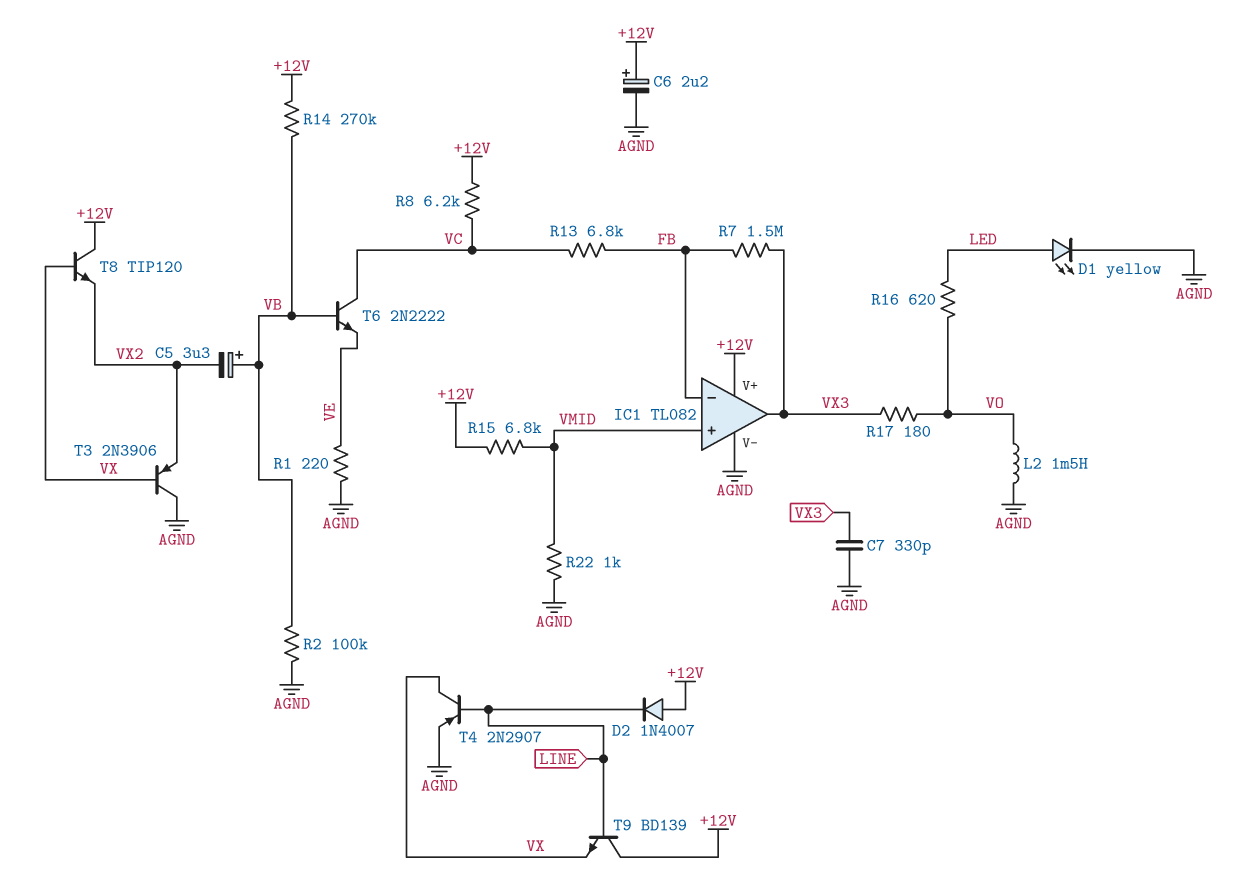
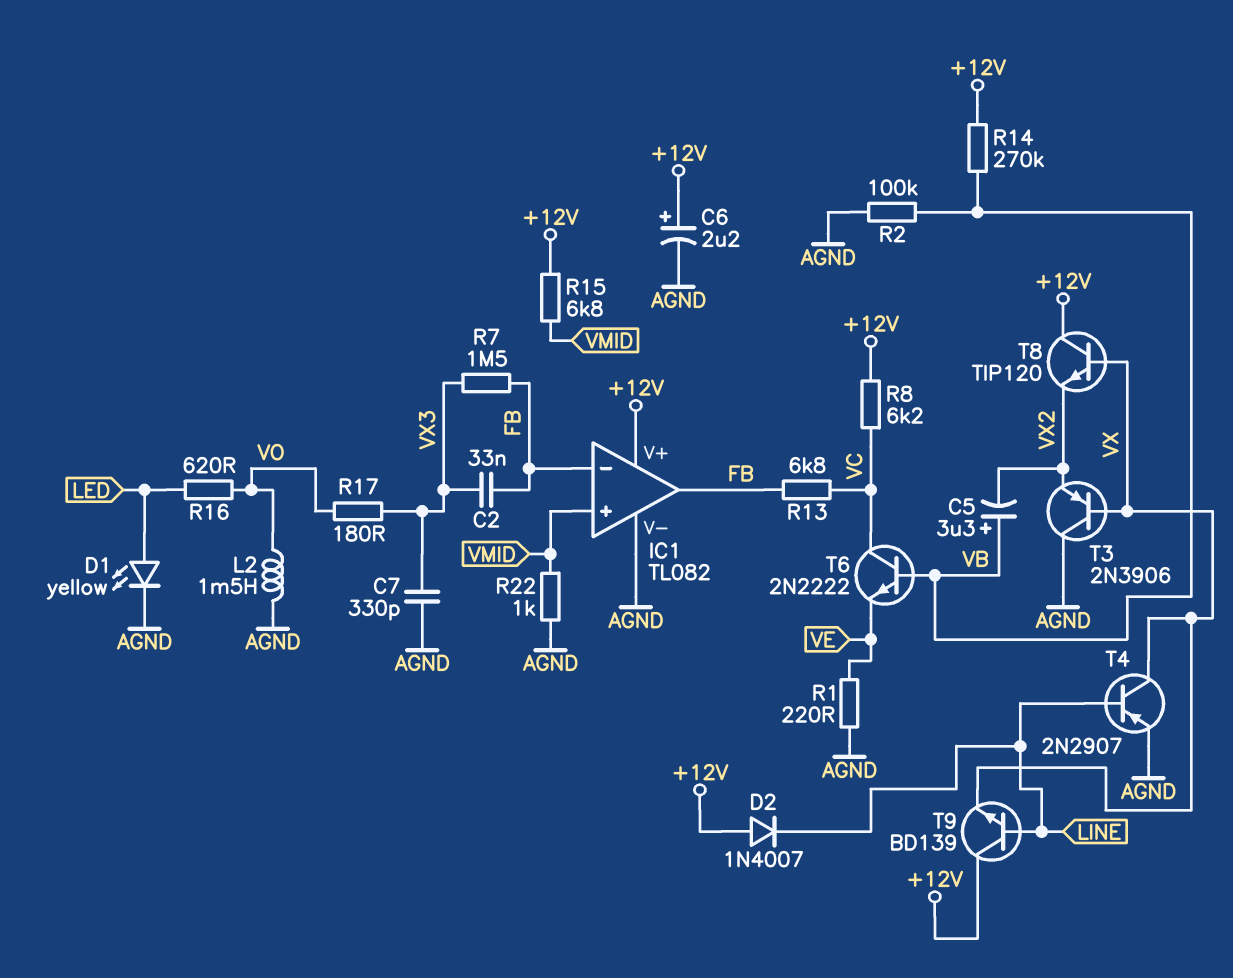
C2: none -> 33nF (FB, VX3)
IC1 pin out: VX3 -> FB

